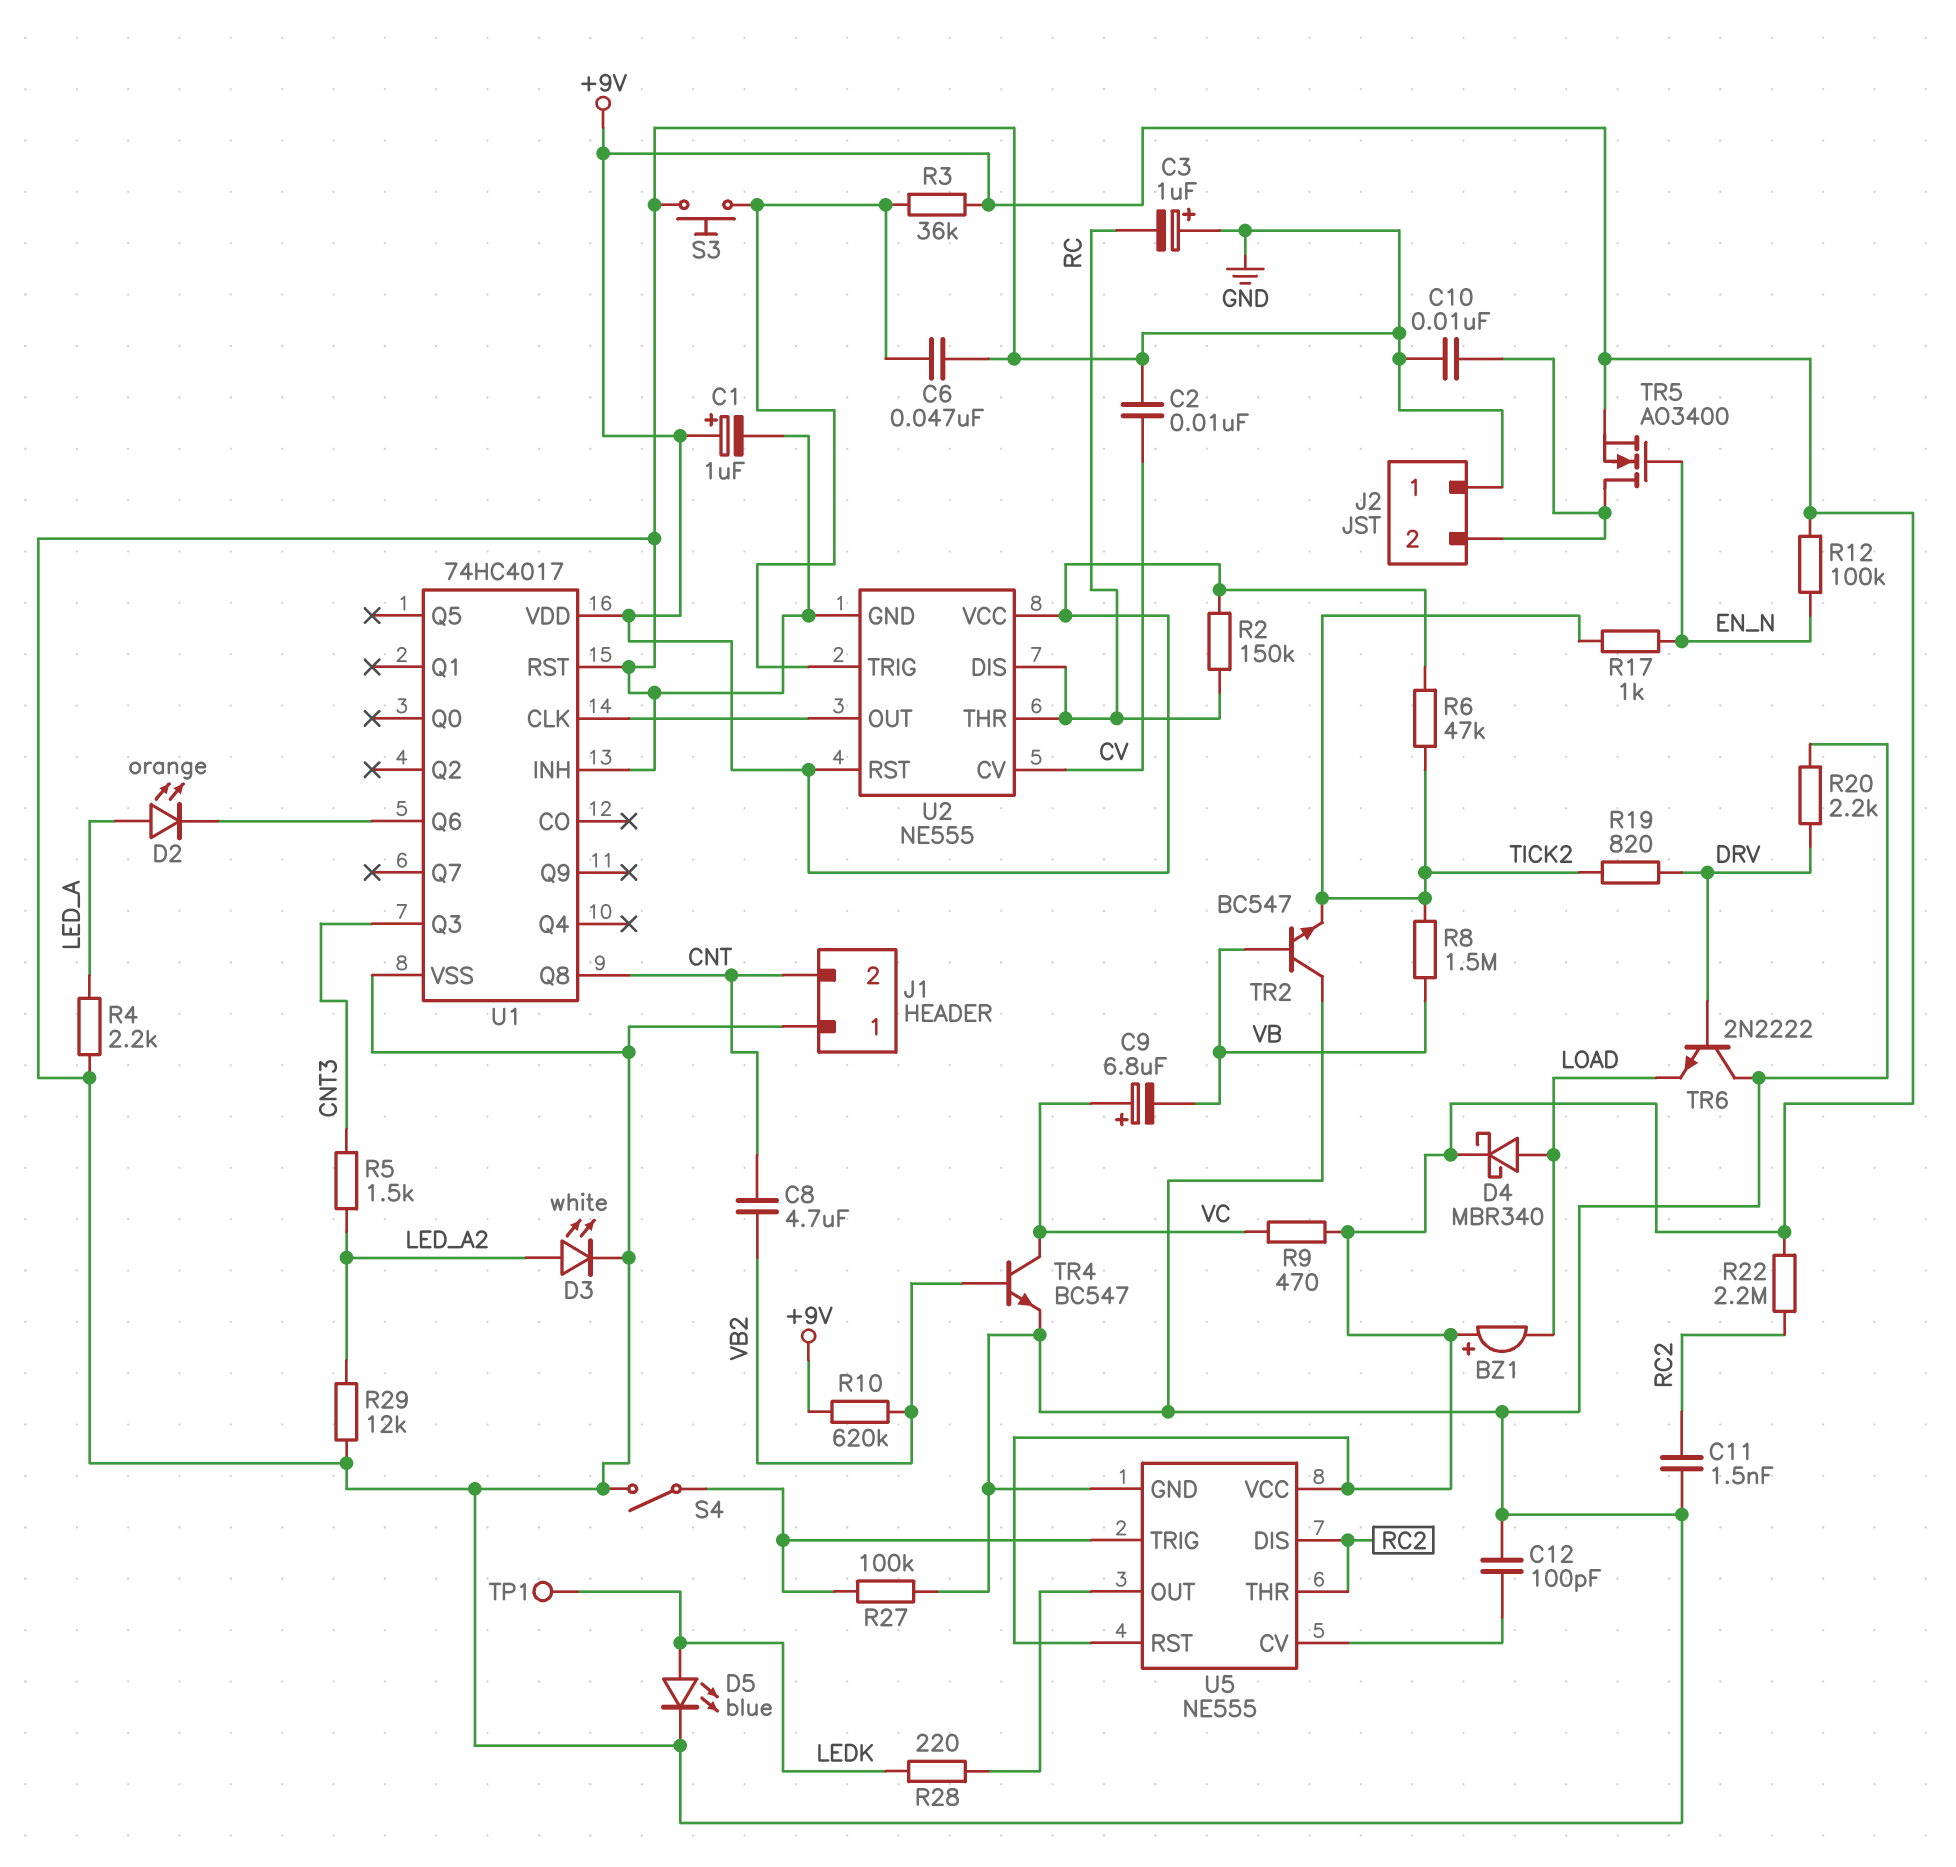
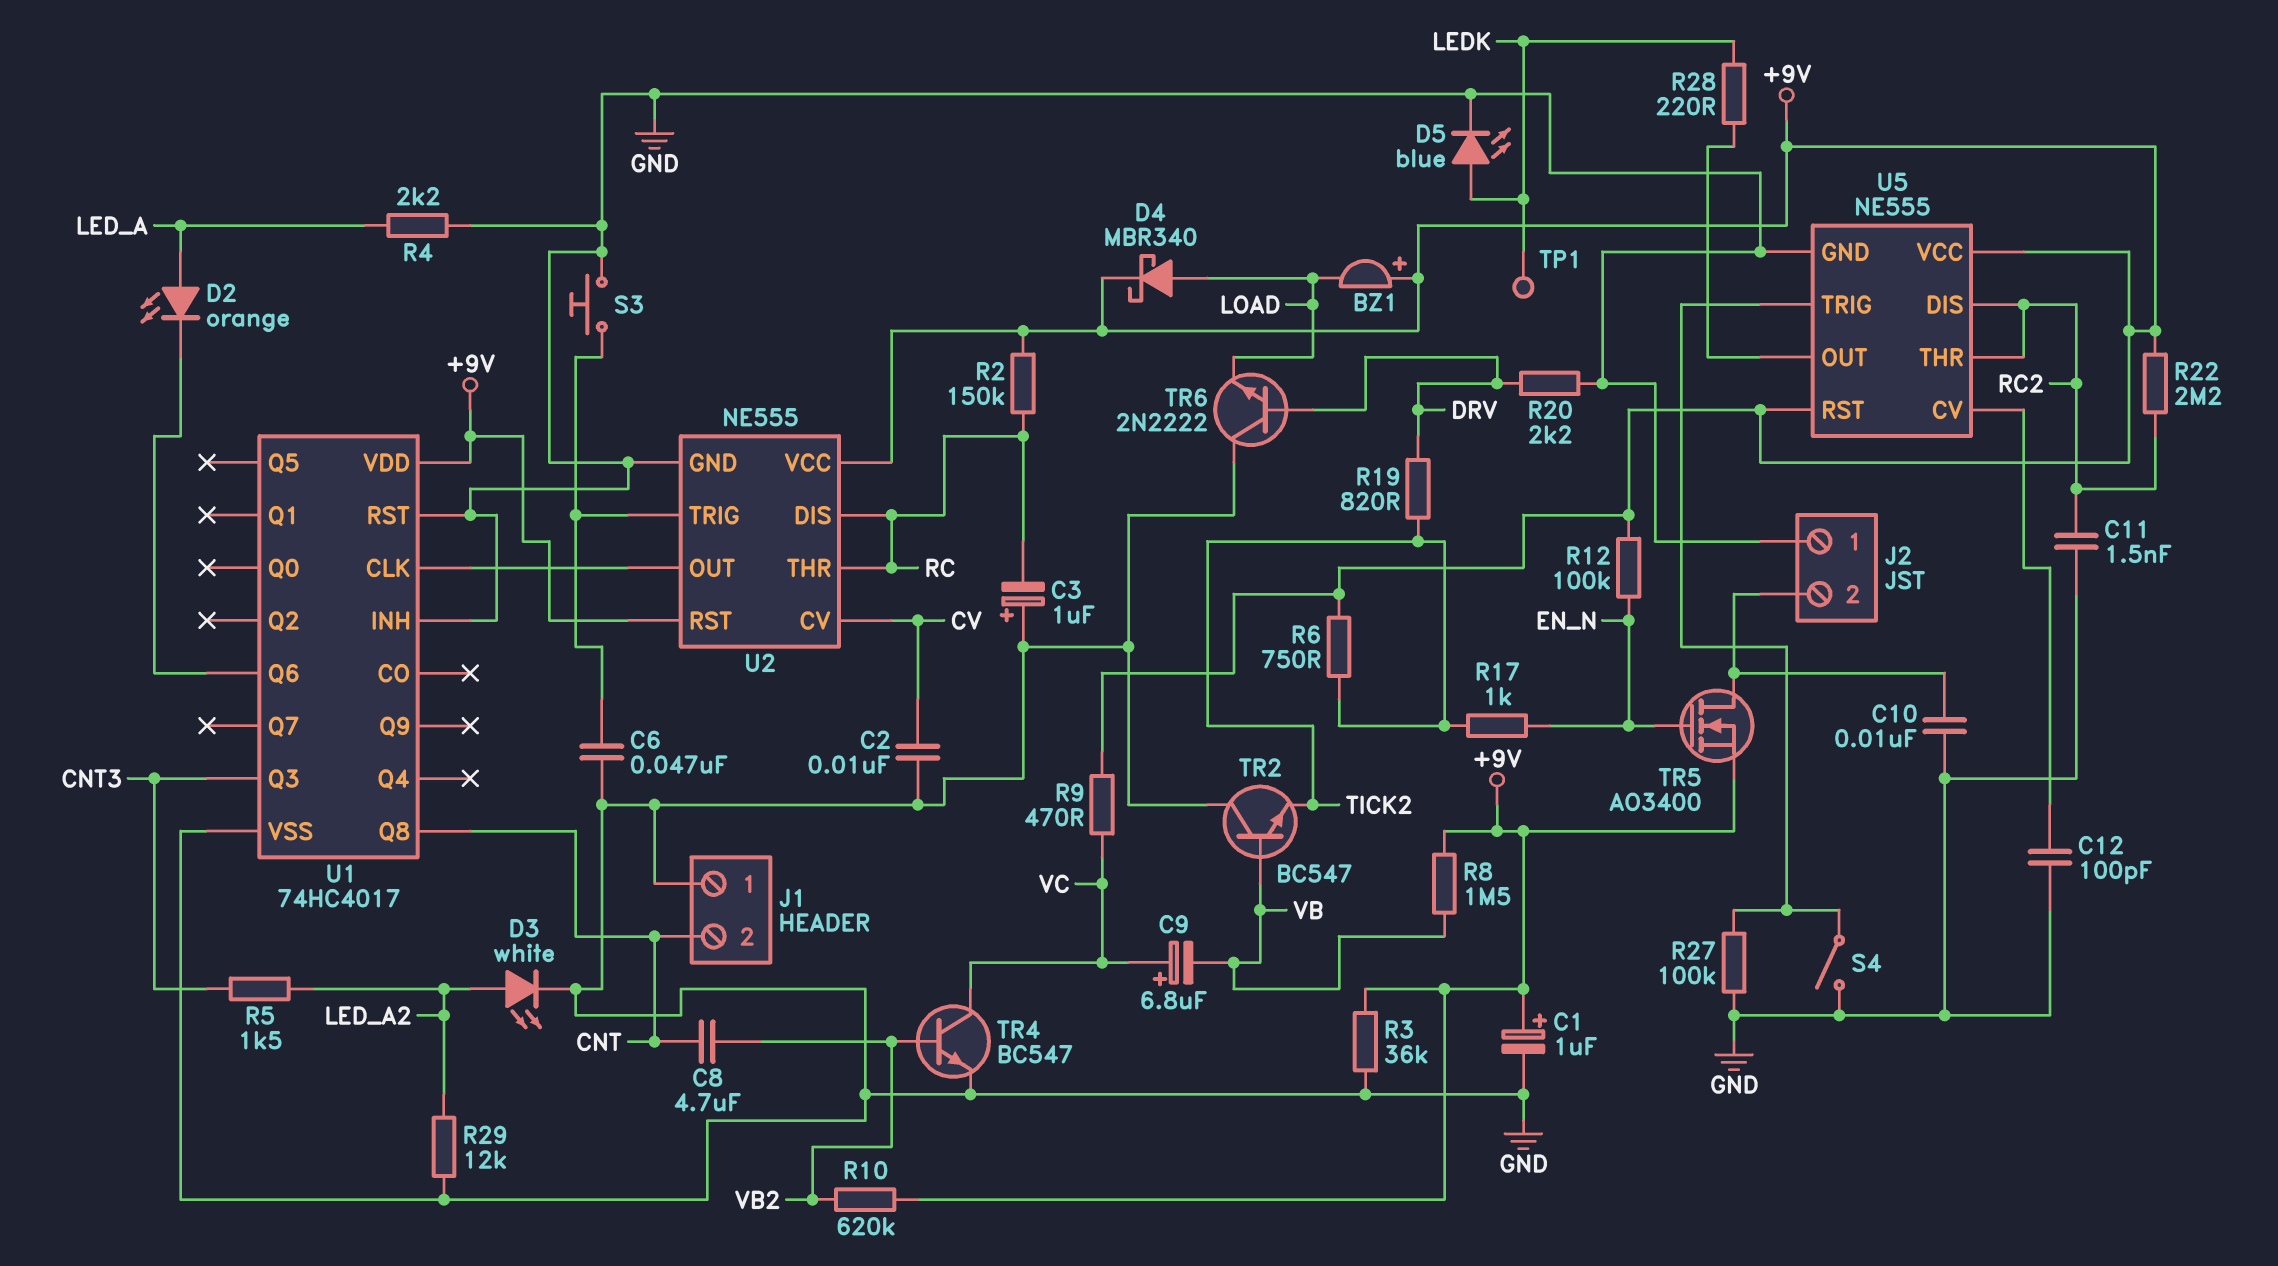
R3: 36k (+9V, U2/TRIG) -> 36k (+9V, GND)
R6: 47k (+9V, TICK2) -> 750 (+9V, TICK2)
R8: 1.5M (TICK2, VB) -> 1.5M (+9V, VB)

